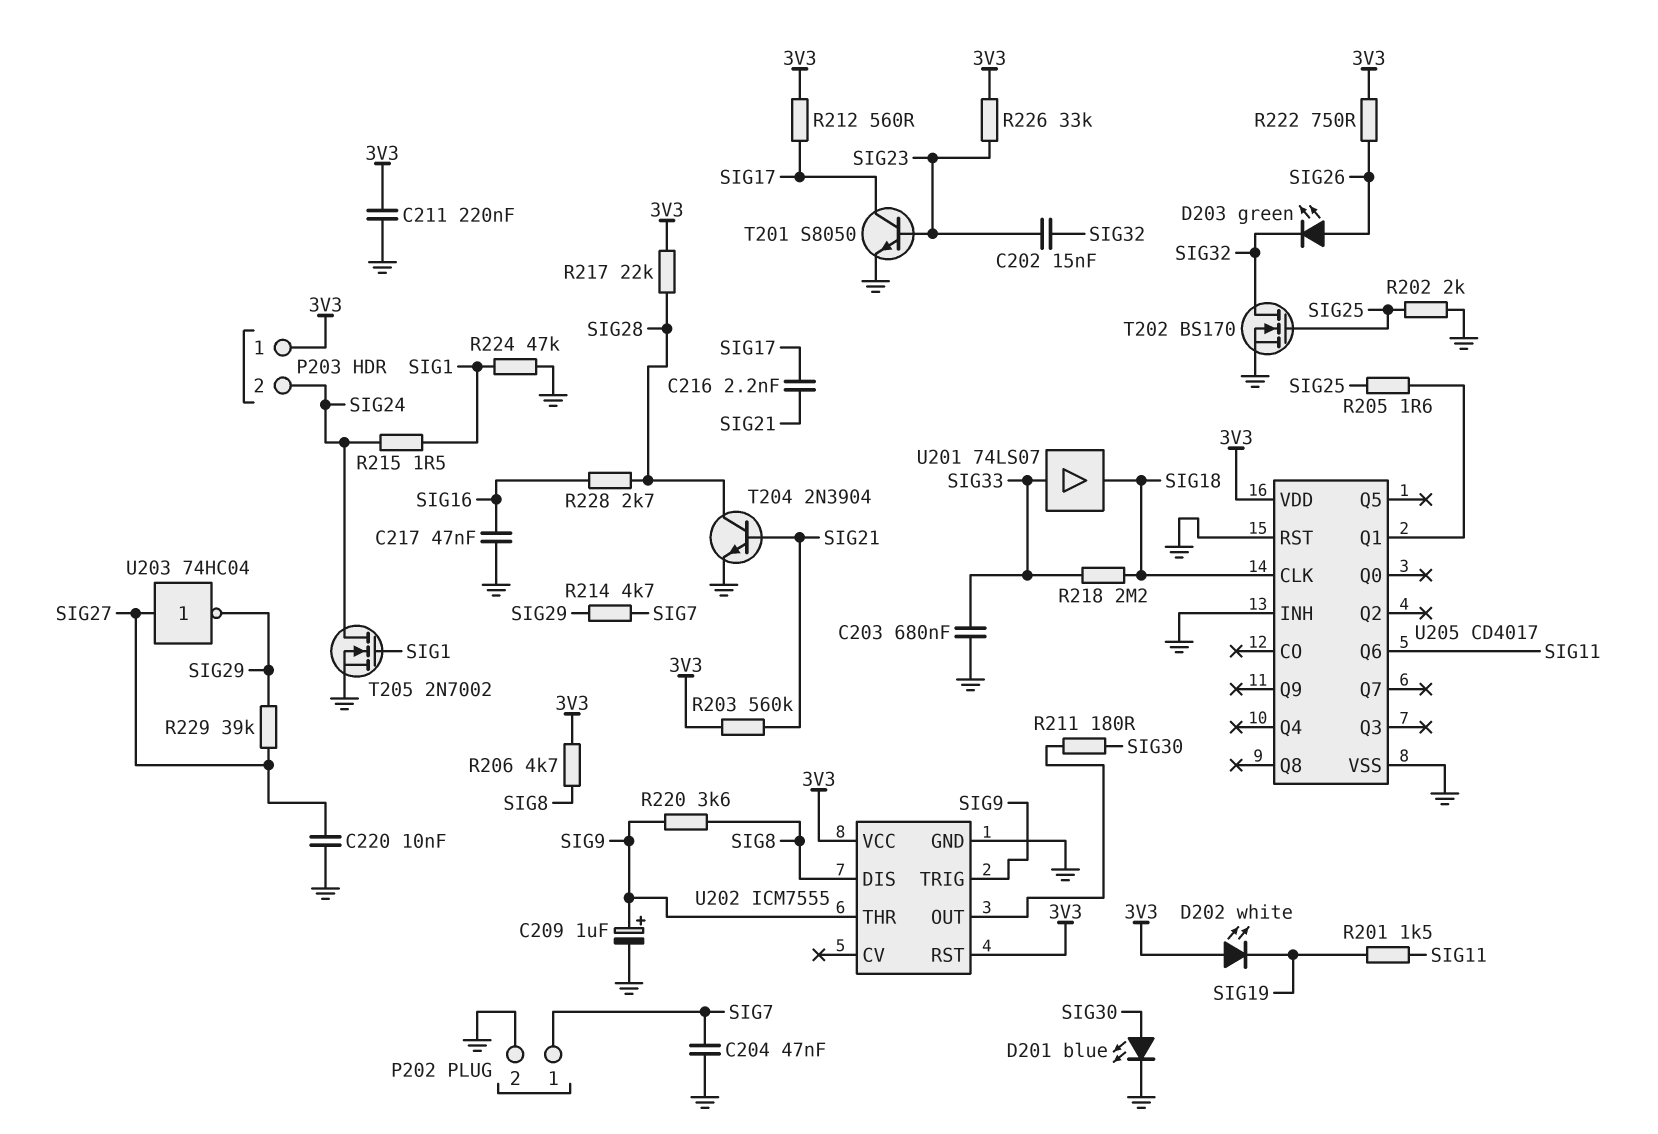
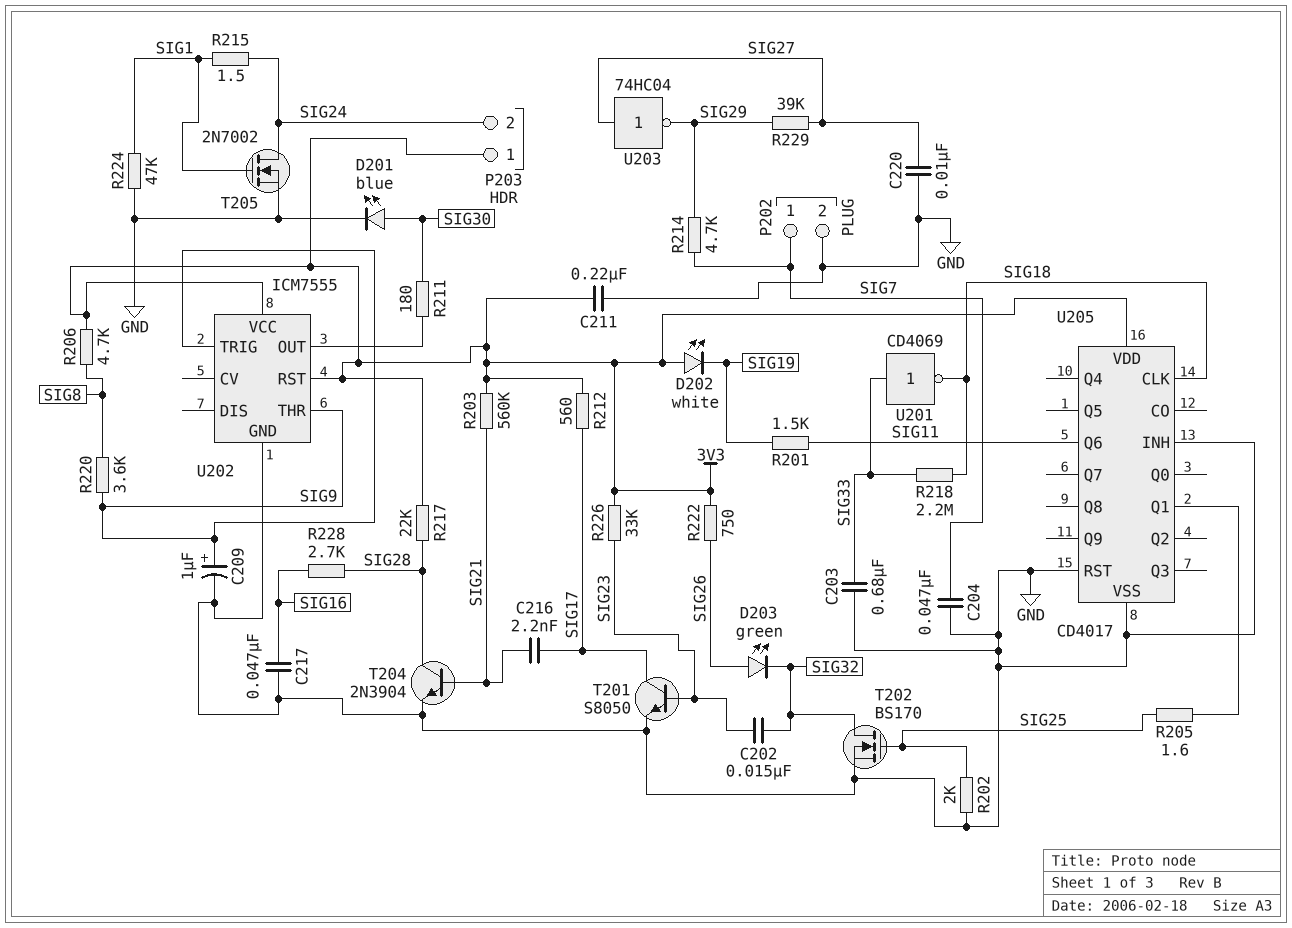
U201: buffer 74LS07 (in SIG33, out SIG18) -> NOT CD4069 (in SIG33, out SIG18)
U202 pin DIS: SIG8 -> none

